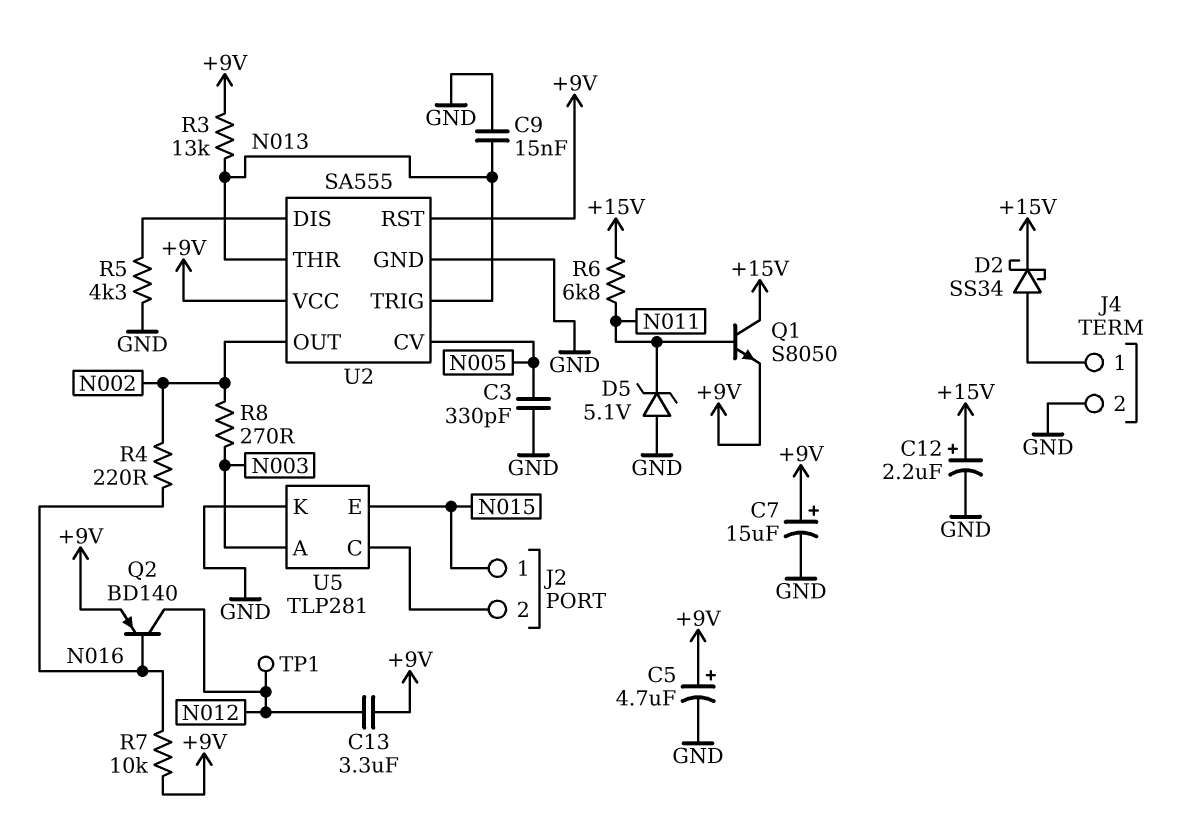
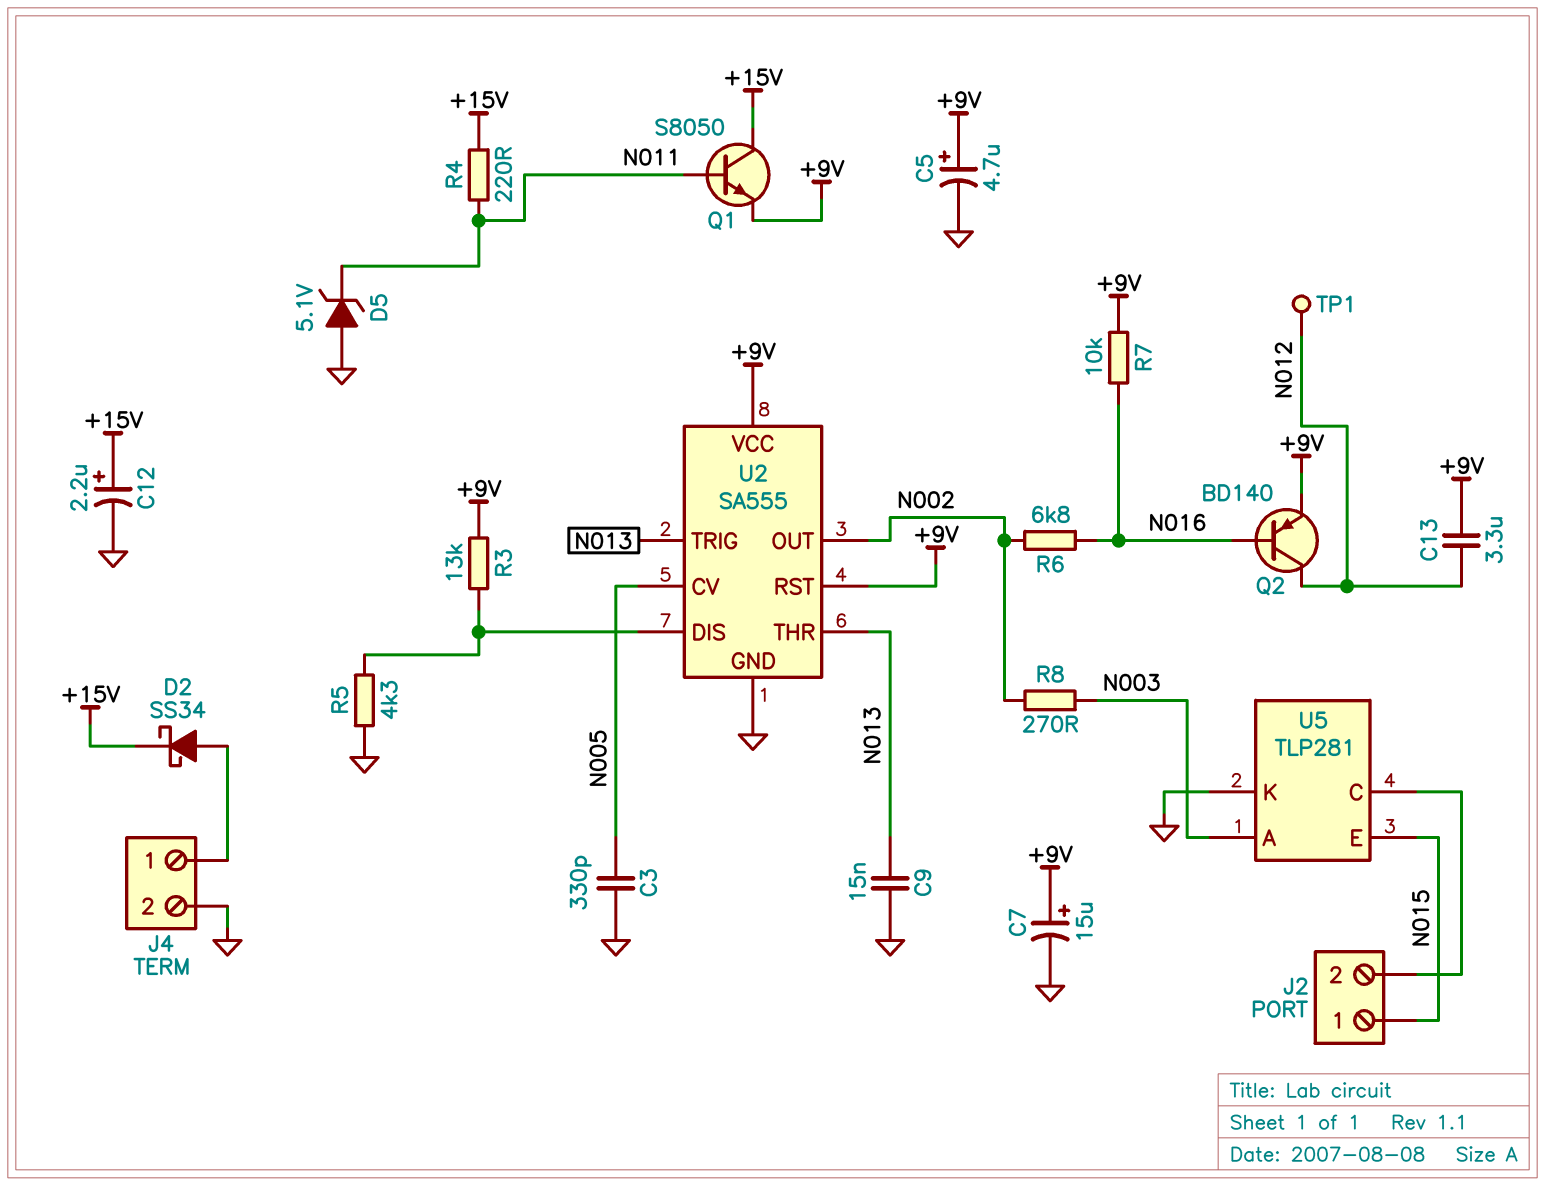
R3: 13k (+9V, N013) -> 13k (+9V, U2/DIS)
R4: 220 (N002, N016) -> 220 (+15V, N011)
R6: 6.8k (+15V, N011) -> 6.8k (N002, N016)

